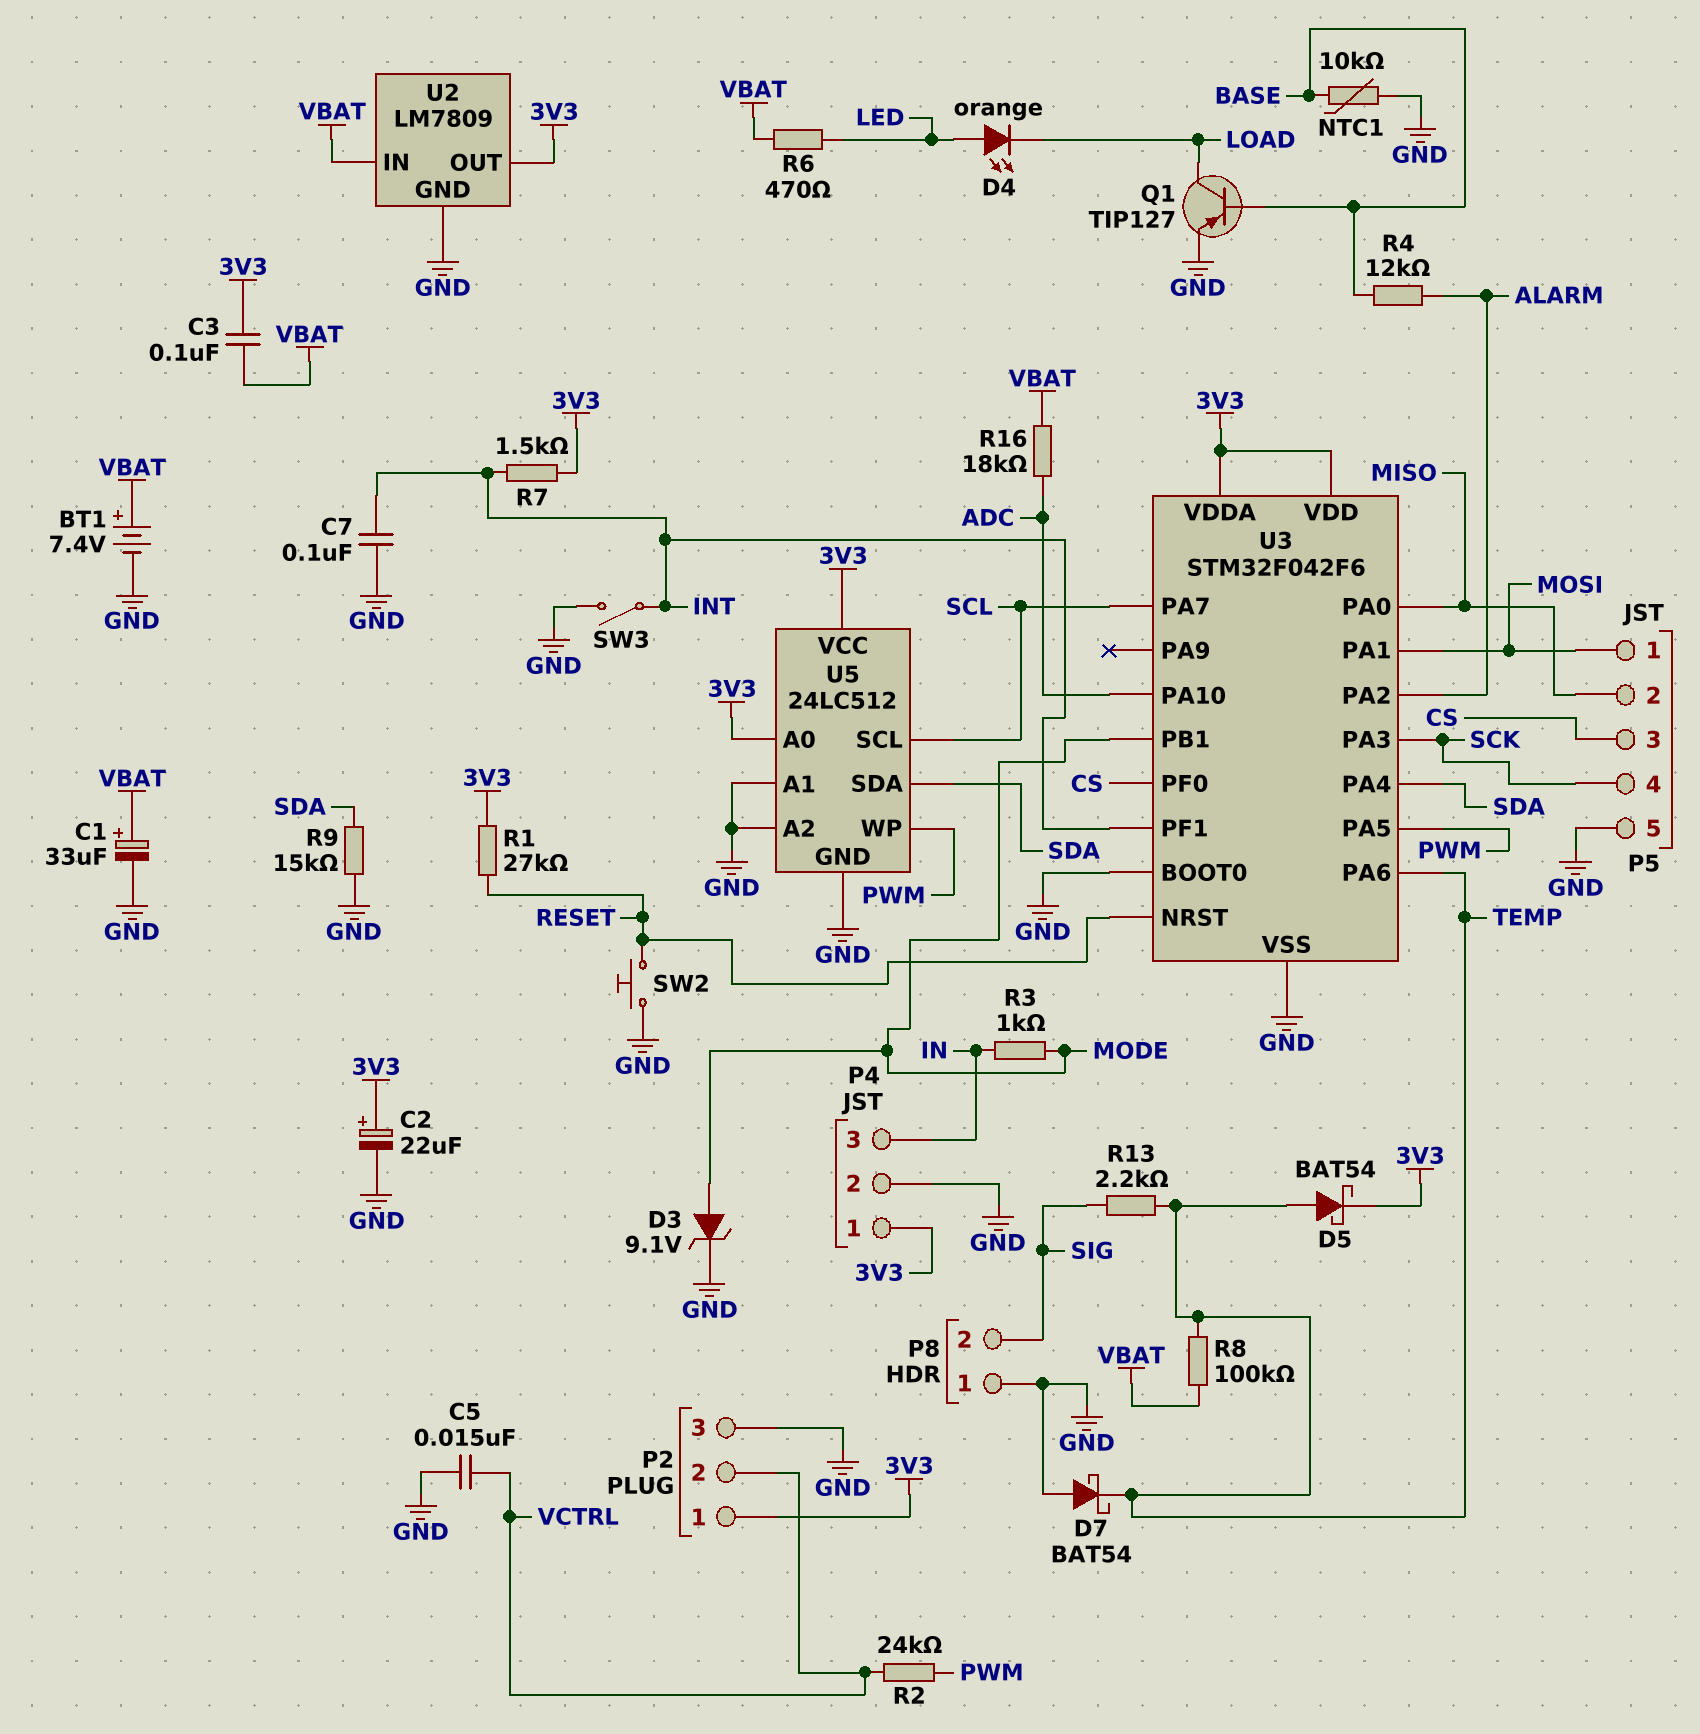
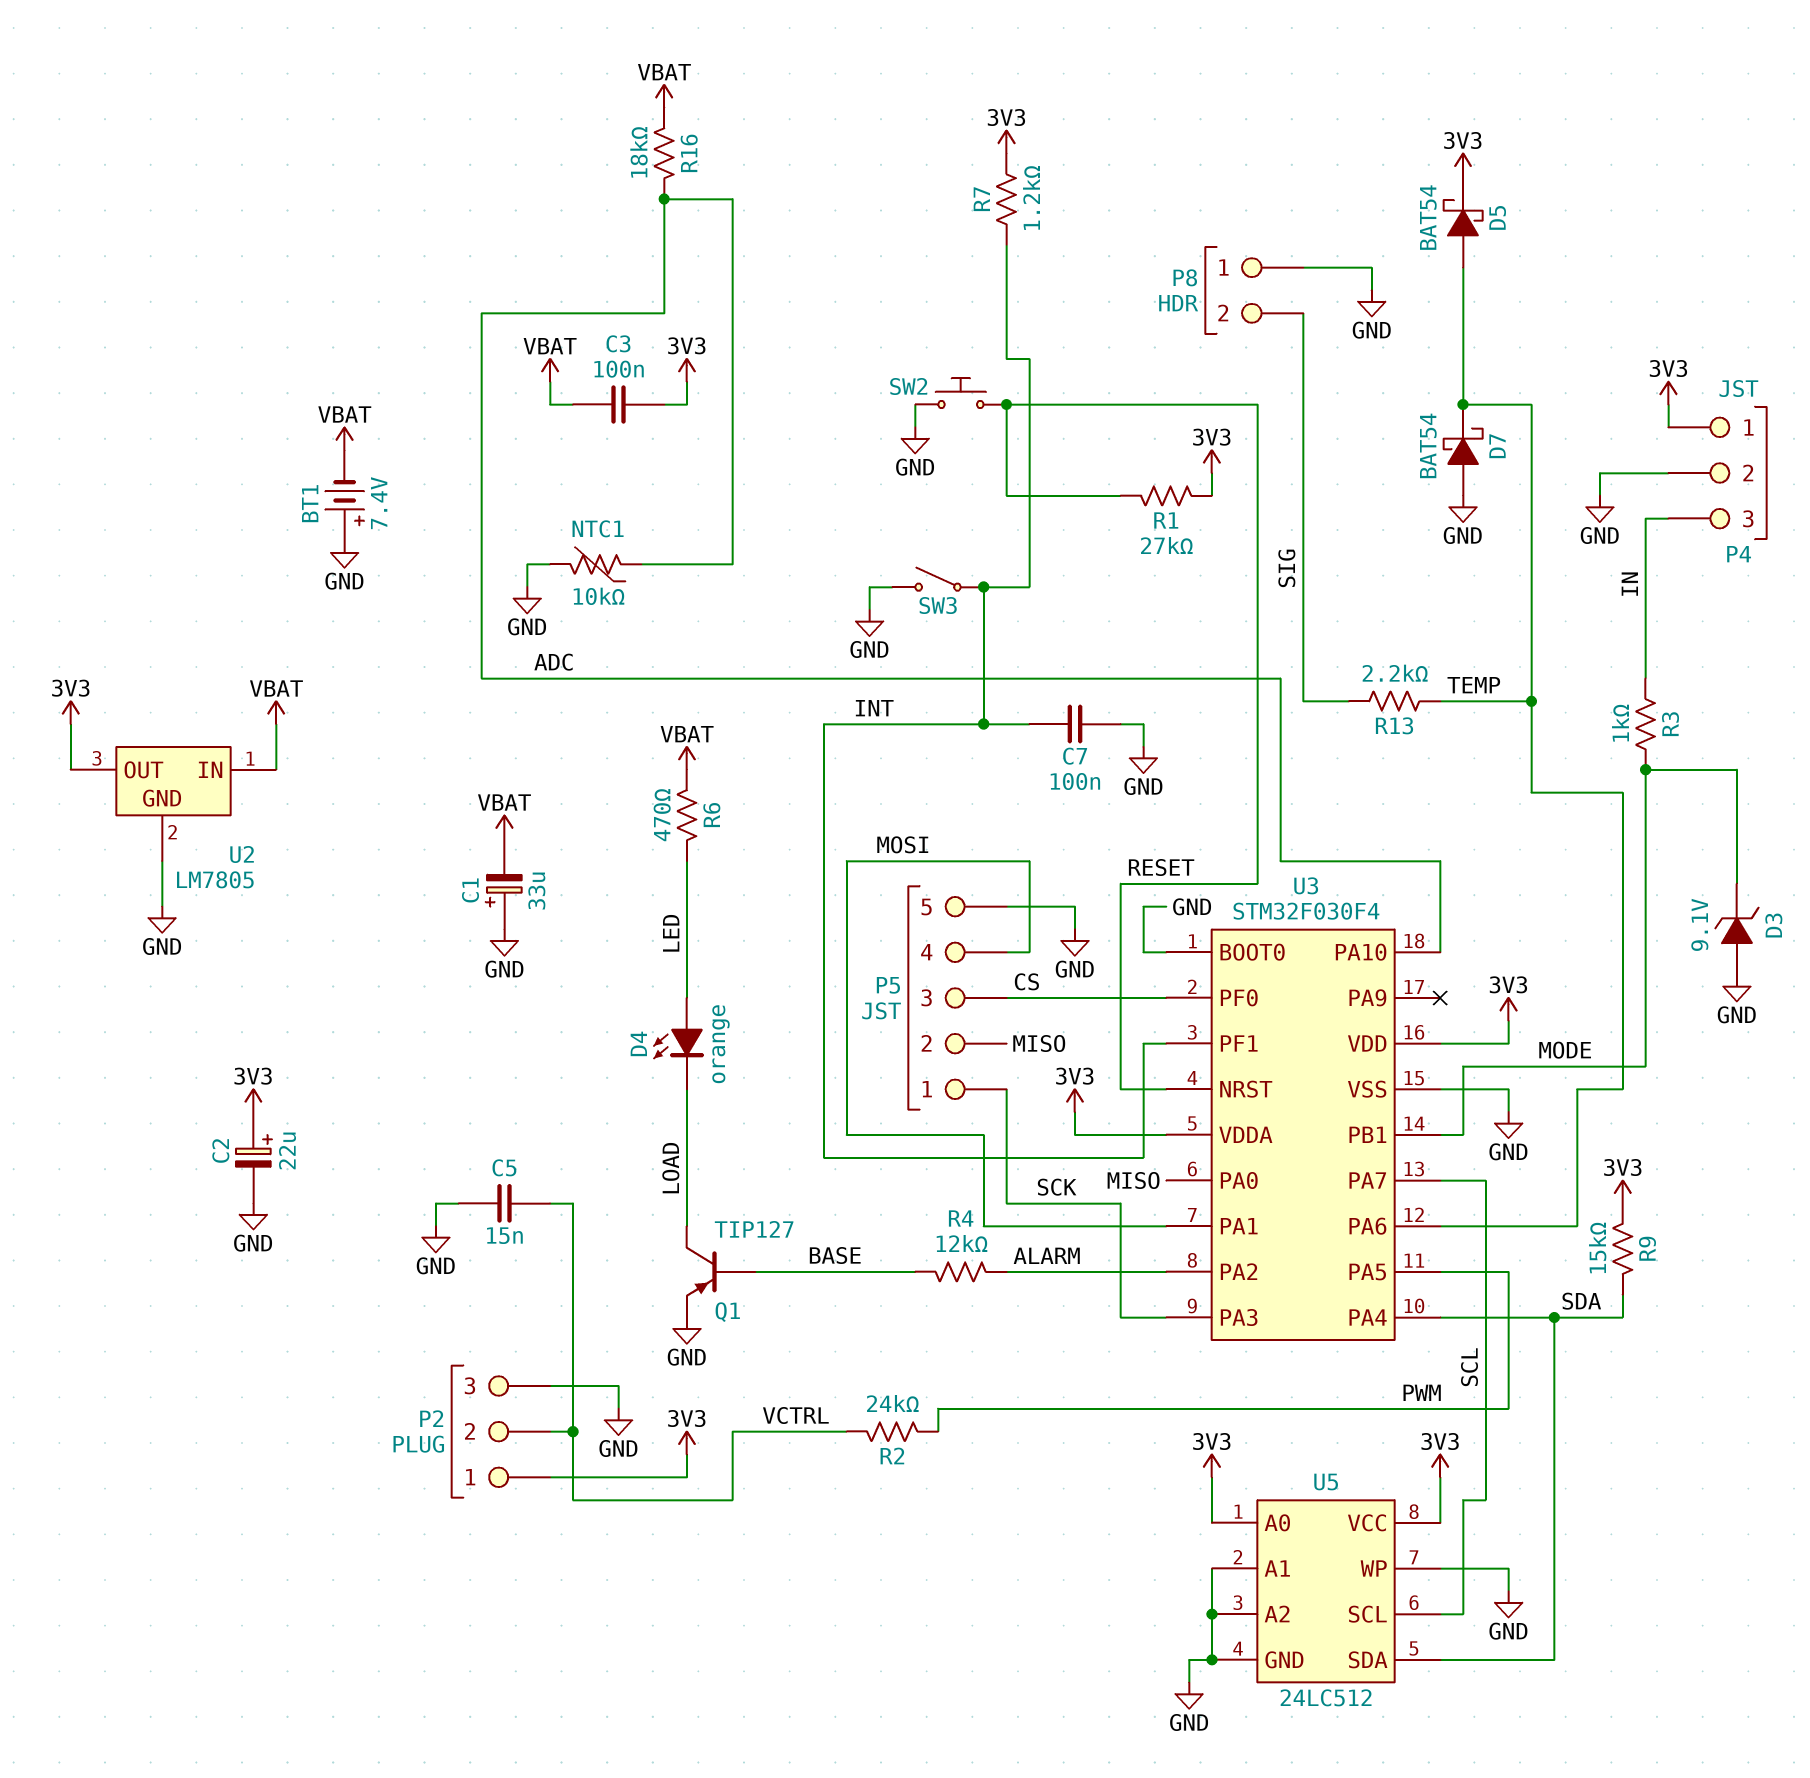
BT1: 7.4V (plus VBAT, minus GND) -> 7.4V (plus GND, minus VBAT)
C1: 33uF (plus VBAT, minus GND) -> 33uF (plus GND, minus VBAT)
D3: zener 9.1V (A MODE, K GND) -> zener 9.1V (A GND, K MODE)
NTC1: 10k (BASE, GND) -> 10k (ADC, GND)
P5 pin 1: MOSI -> SCK
P5 pin 4: SCK -> MOSI
R7: 1.5k (3V3, INT) -> 1.2k (3V3, INT)
R8: 100k (TEMP, VBAT) -> none
R9: 15k (GND, SDA) -> 15k (3V3, SDA)
U2: LM7809 -> LM7805
U3: STM32F042F6 -> STM32F030F4
U5 pin WP: PWM -> GND

